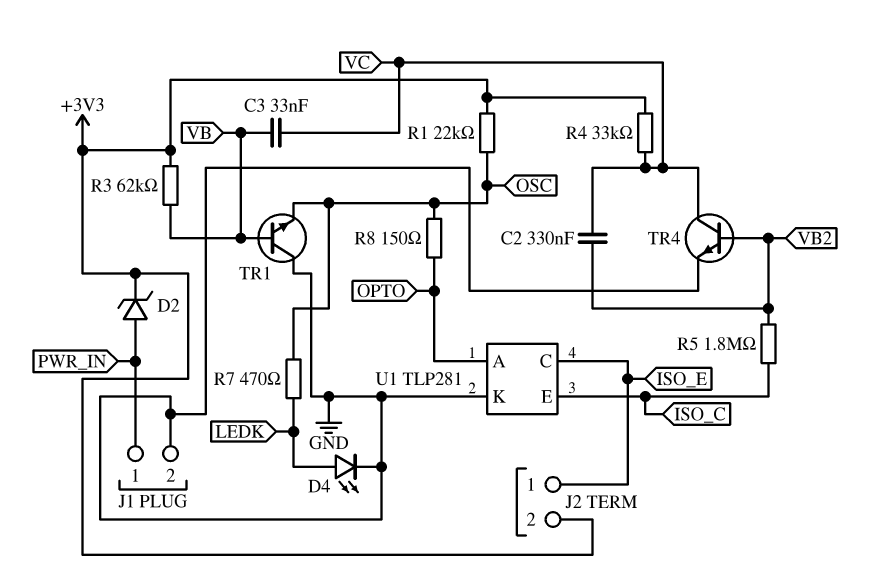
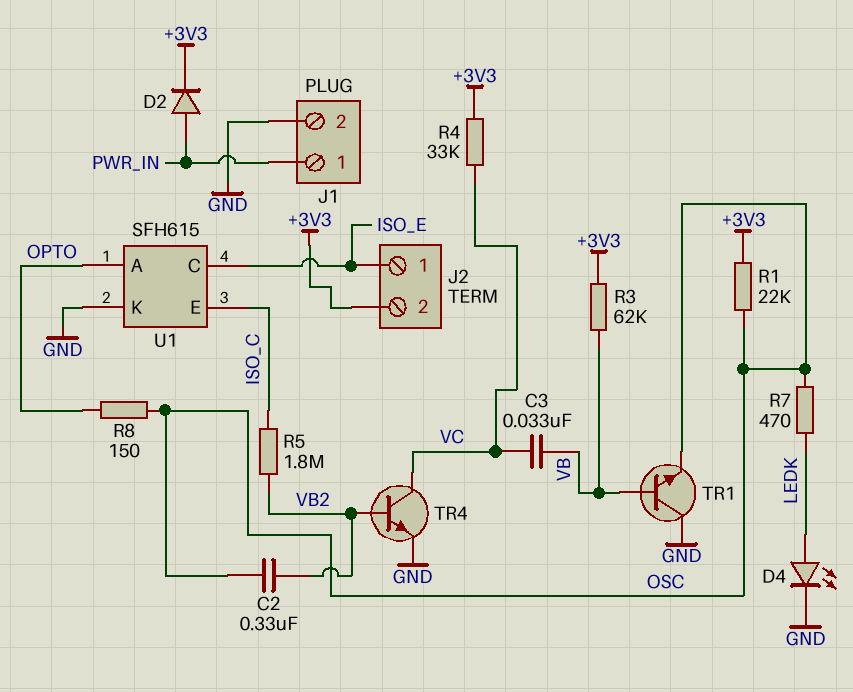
C2: 330nF (VB2, VC) -> 330nF (OSC, VB2)
D2: zener (A PWR_IN, K +3V3) -> diode (A PWR_IN, K +3V3)
U1: TLP281 -> SFH615

